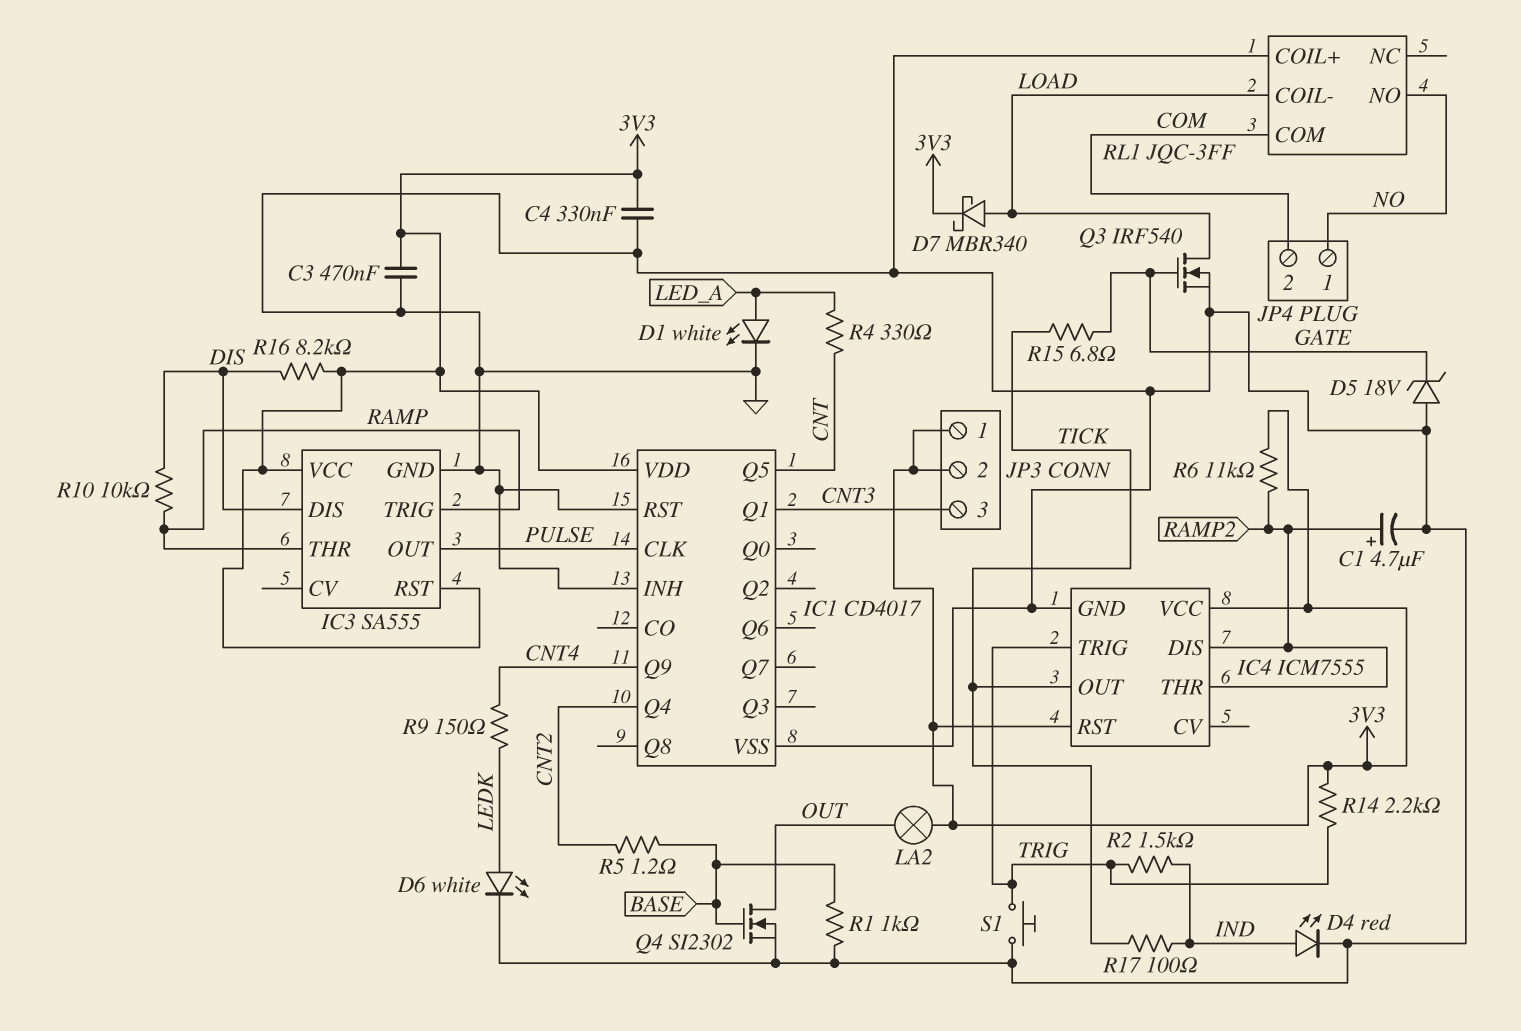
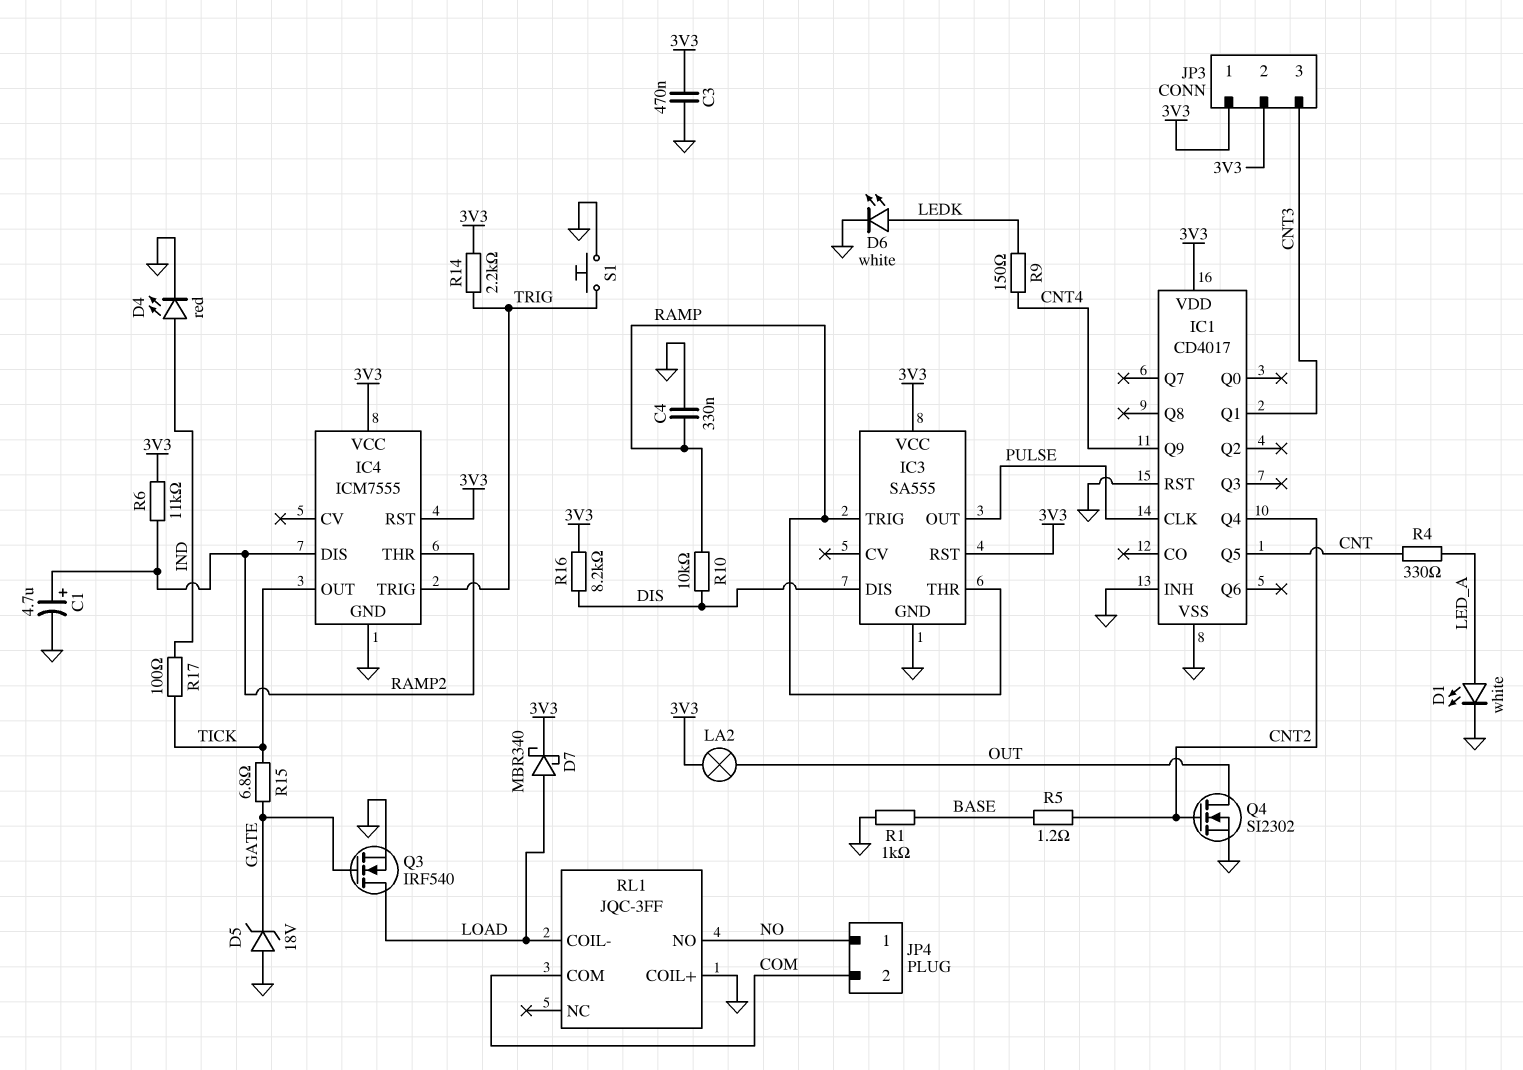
C4: 330nF (3V3, GND) -> 330nF (GND, RAMP)
Q4: NMOS SI2302 (G BASE, D OUT, S GND) -> NMOS SI2302 (G CNT2, D OUT, S GND)
R2: 1.5k (IND, TRIG) -> none

